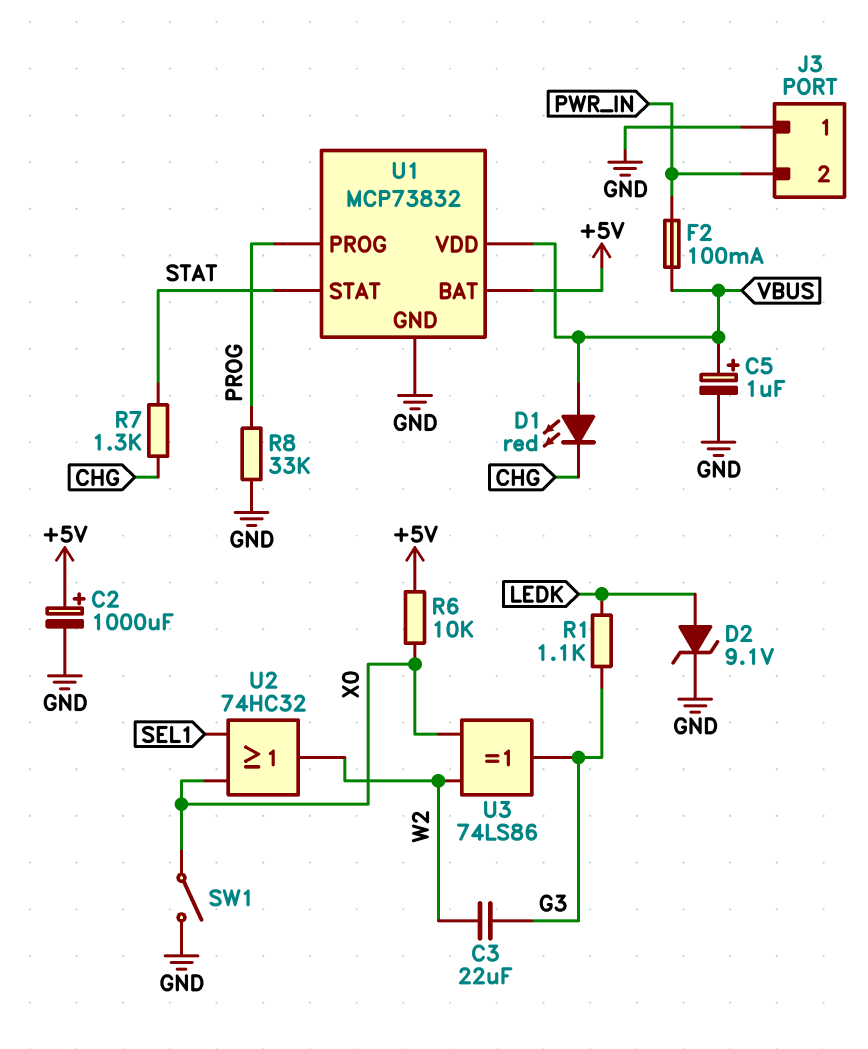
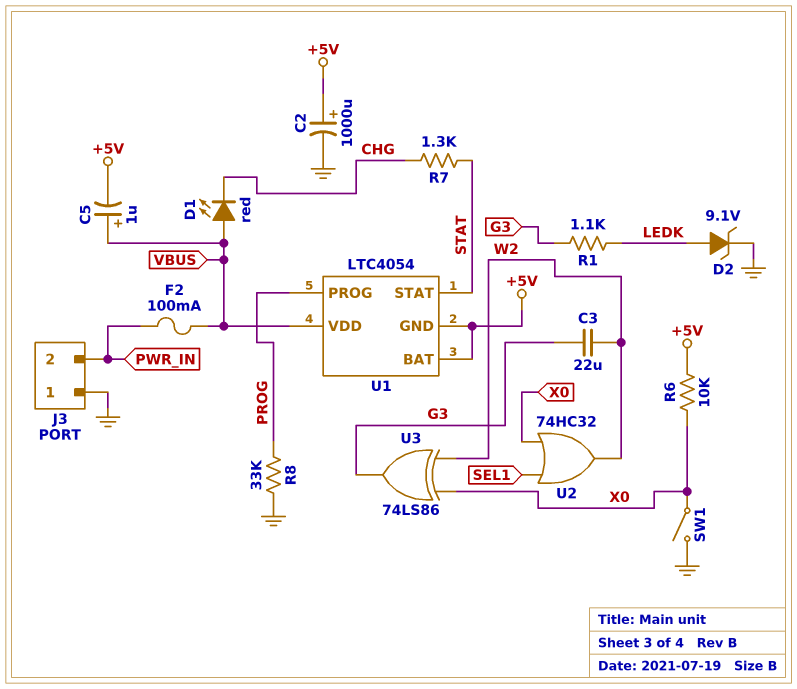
C5: 1uF (plus VBUS, minus GND) -> 1uF (plus VBUS, minus +5V)
U1: MCP73832 -> LTC4054
U1 pin GND: GND -> +5V

